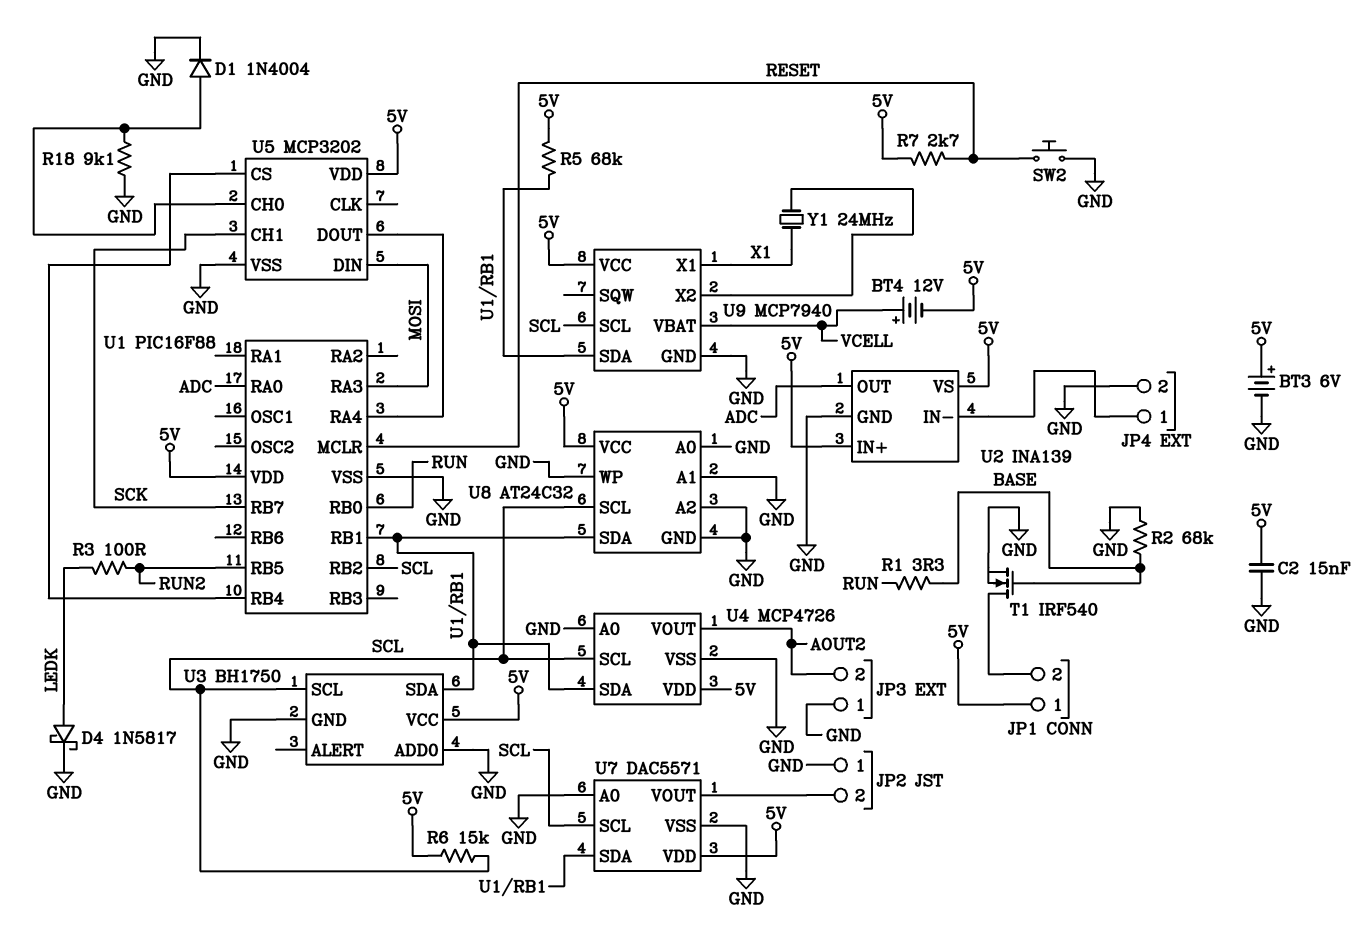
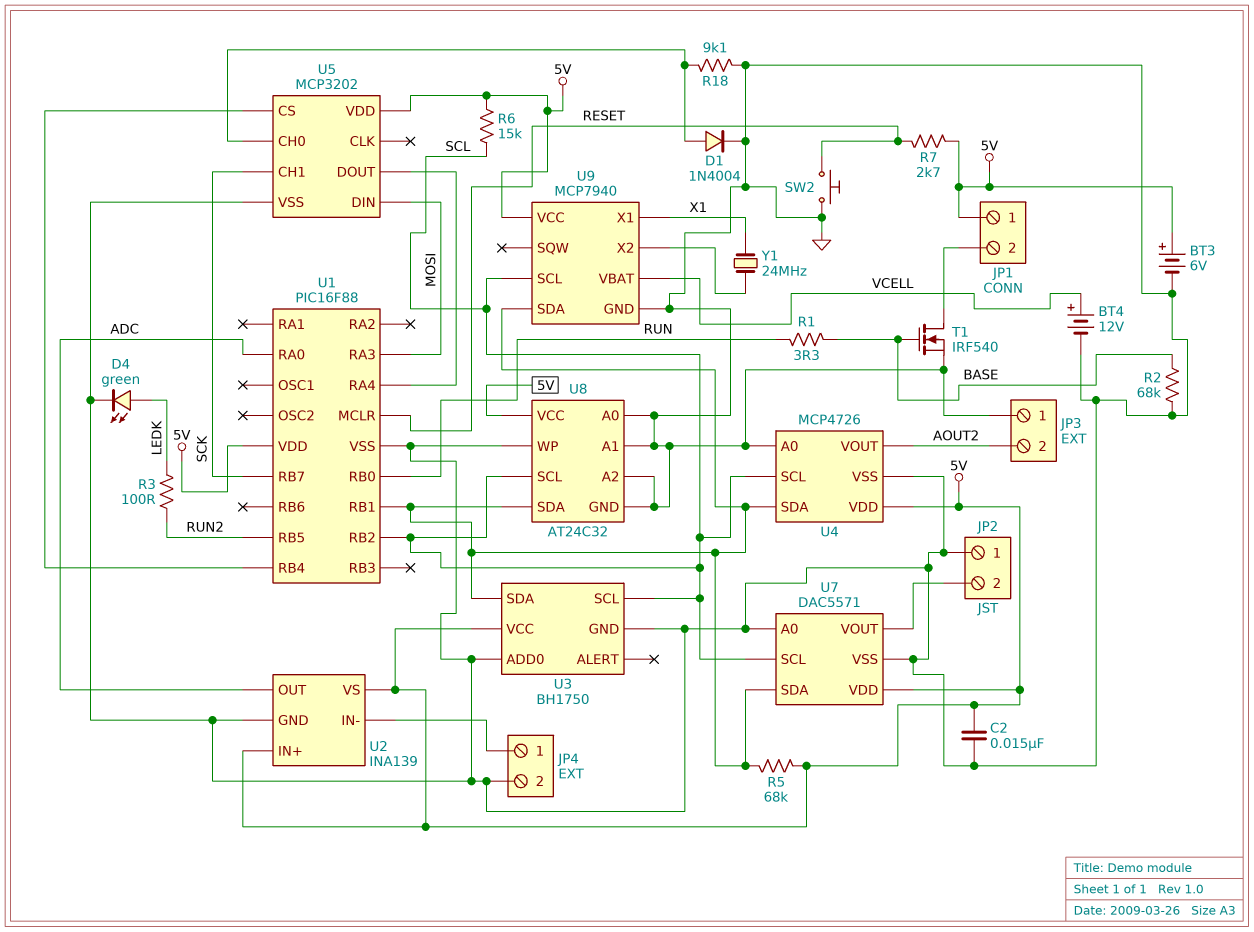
BT4: 12V (plus VCELL, minus 5V) -> 12V (plus VCELL, minus GND)
D4: schottky 1N5817 (A LEDK, K GND) -> LED green (A LEDK, K GND)

